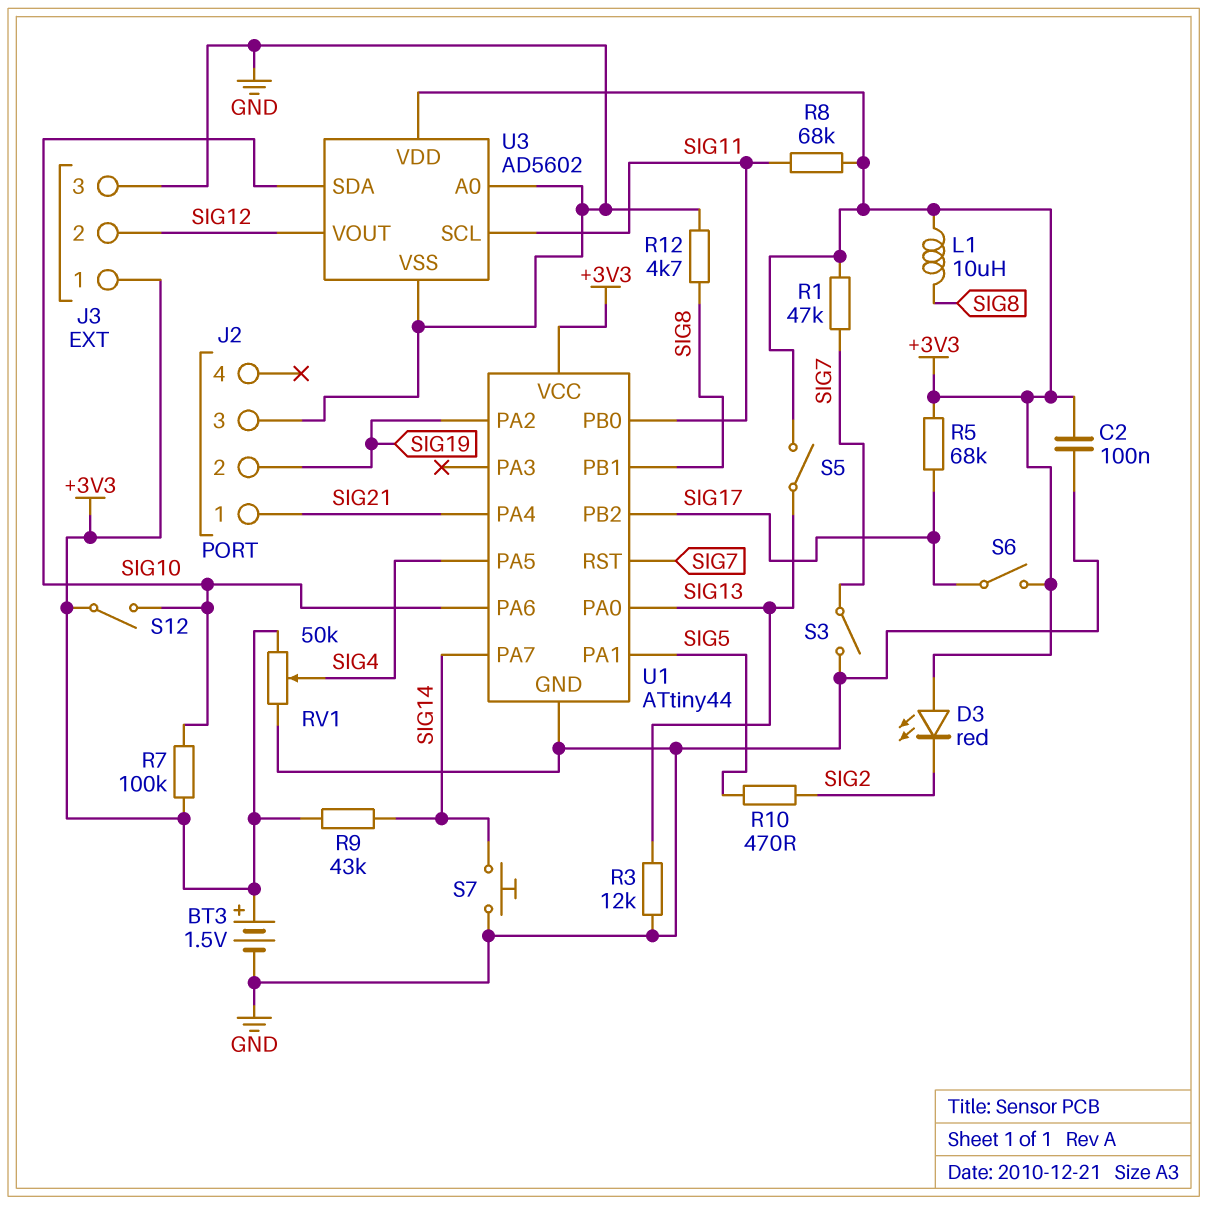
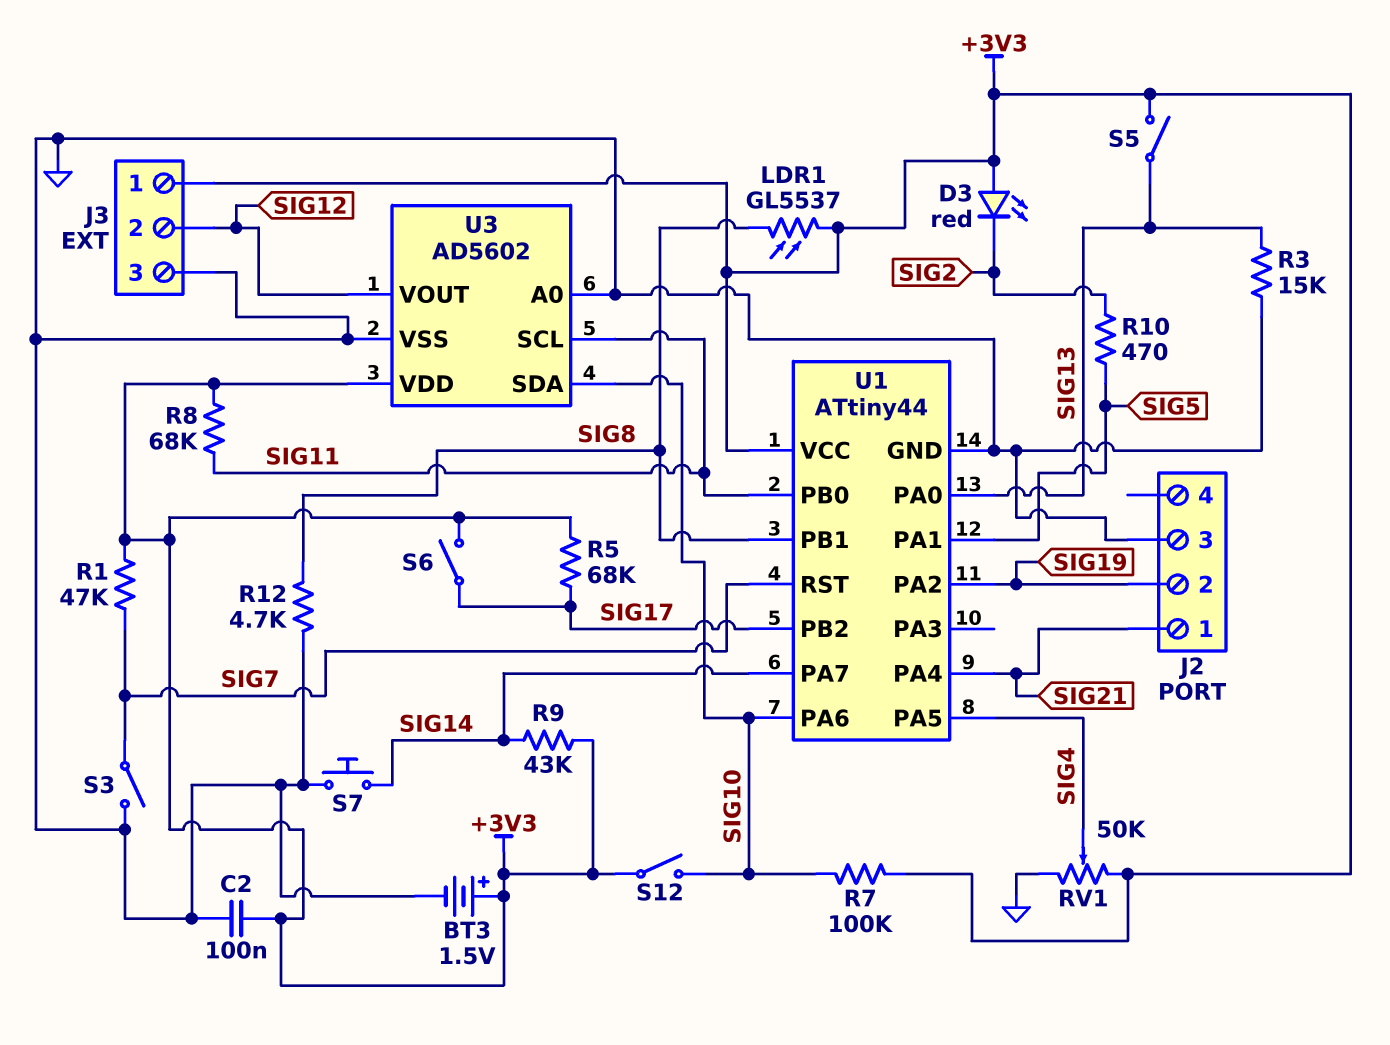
L1: 10uH (+3V3, SIG8) -> none
LDR1: none -> GL5537 (+3V3, SIG8)
R3: 12k (GND, SIG13) -> 15k (GND, SIG13)

